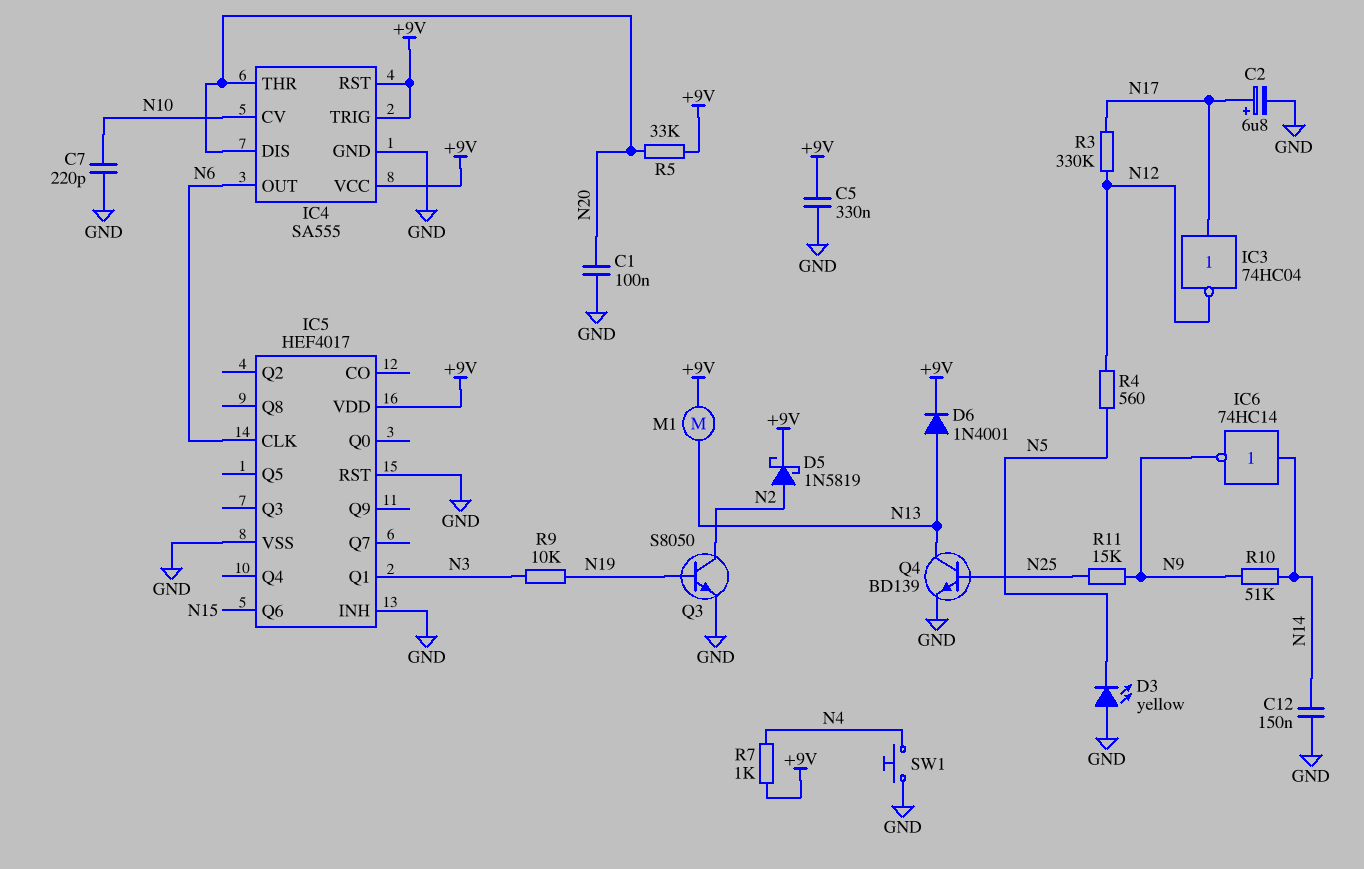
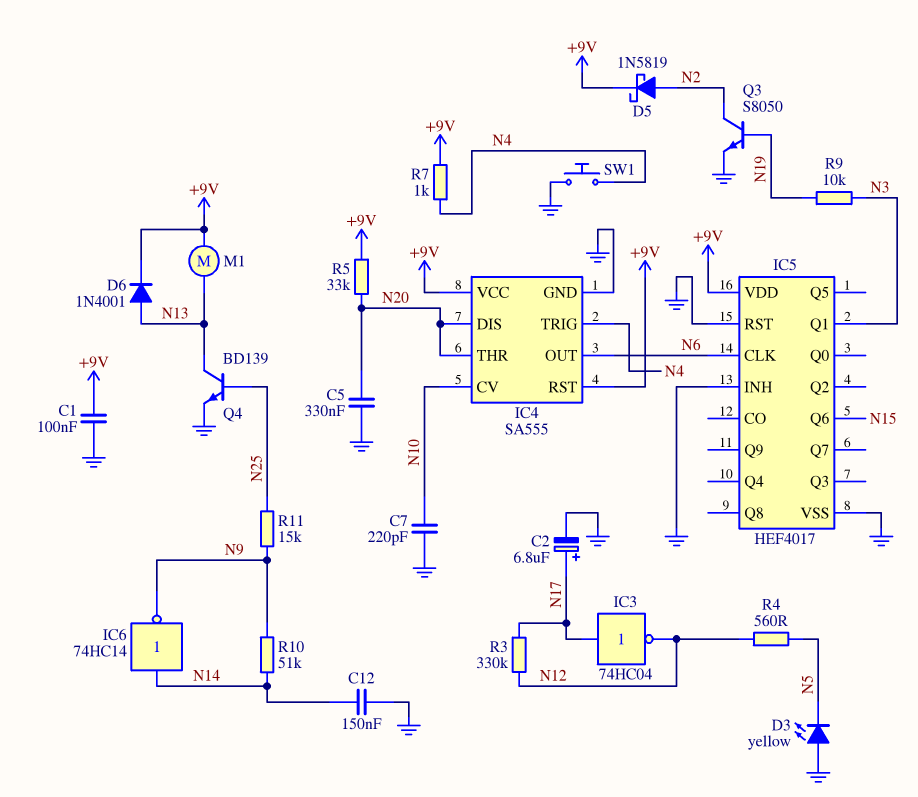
C1: 100nF (GND, N20) -> 100nF (+9V, GND)
C5: 330nF (+9V, GND) -> 330nF (GND, N20)
IC4 pin TRIG: +9V -> N4

